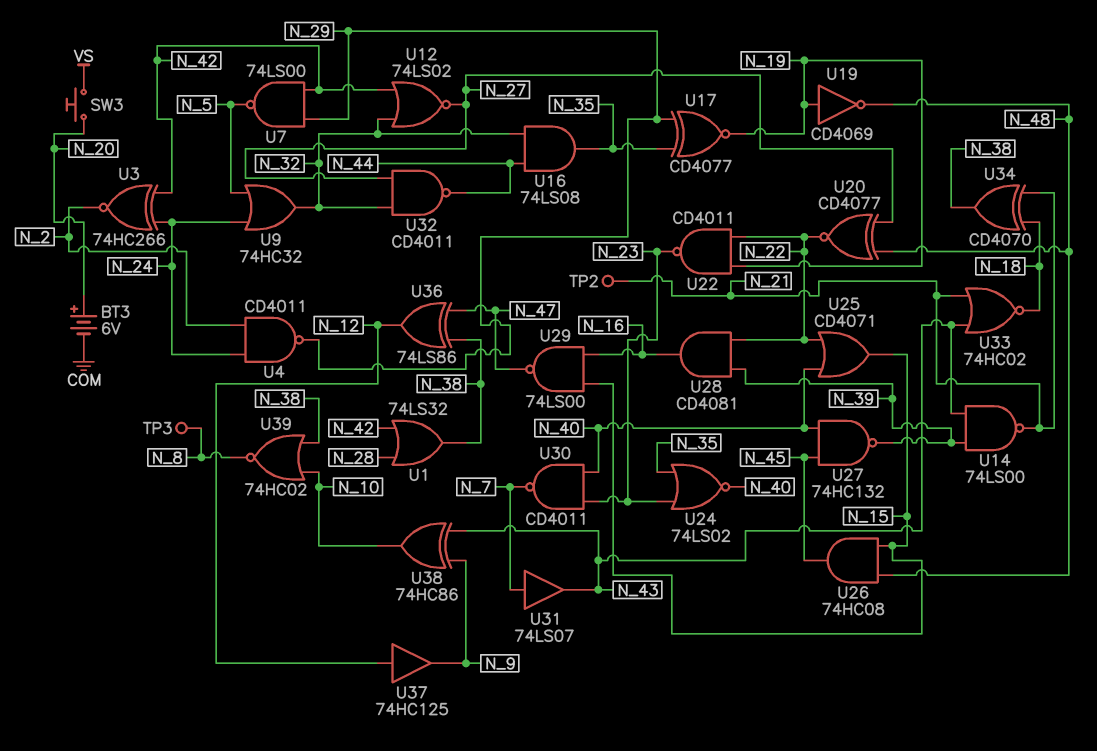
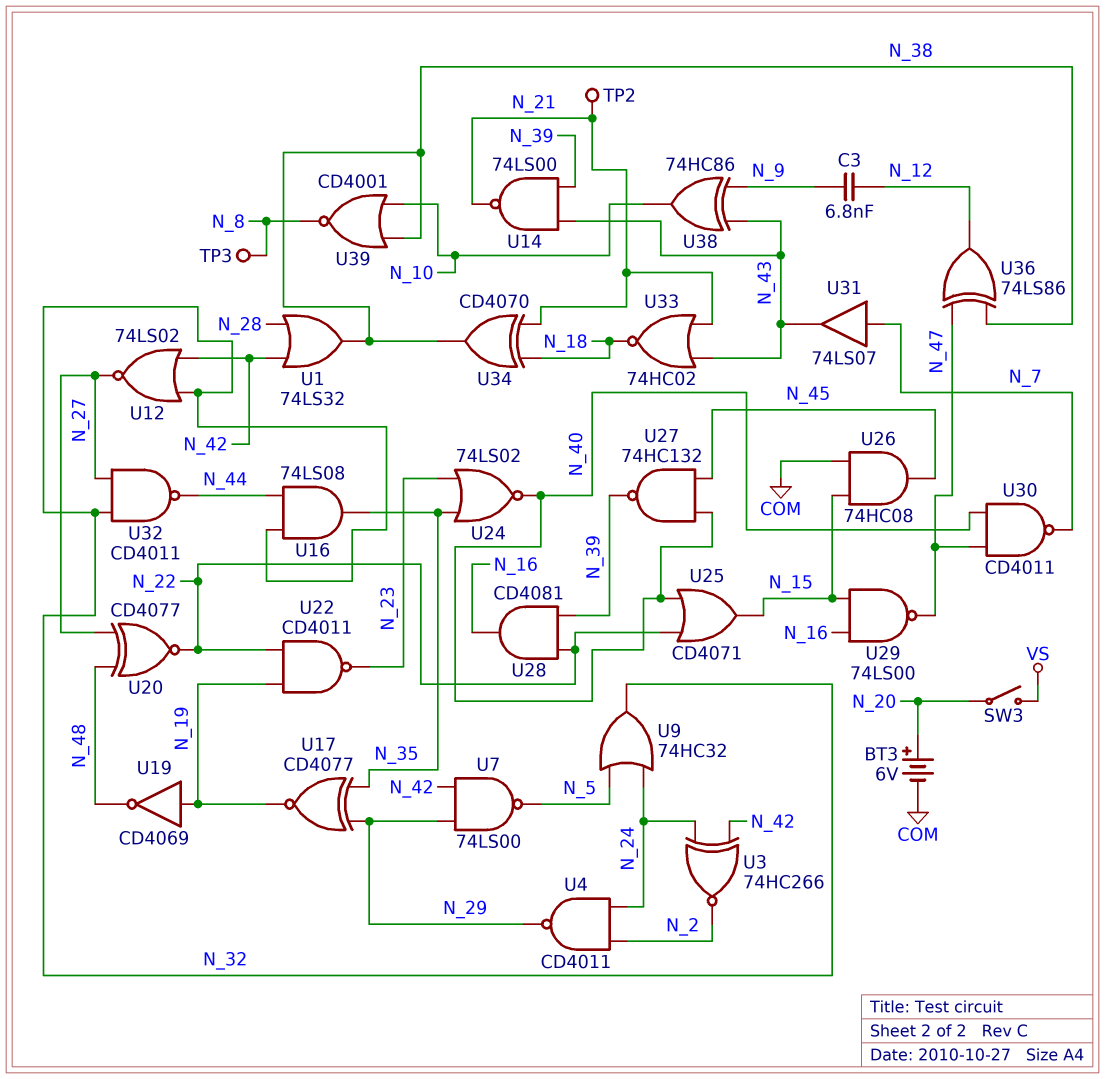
C3: none -> 6.8nF (N_9, N_12)
SW3: button (N_20, VS) -> switch (N_20, VS)
U26: AND 74HC08 (in N_15, in N_48, out N_45) -> AND 74HC08 (in COM, in N_15, out N_45)
U30: NAND CD4011 (in N_23, in N_40, out N_7) -> NAND CD4011 (in N_40, in N_47, out N_7)
U37: buffer 74HC125 (in N_12, out N_9) -> none
U39: NOR 74HC02 (in N_10, in N_38, out N_8) -> NOR CD4001 (in N_10, in N_38, out N_8)

